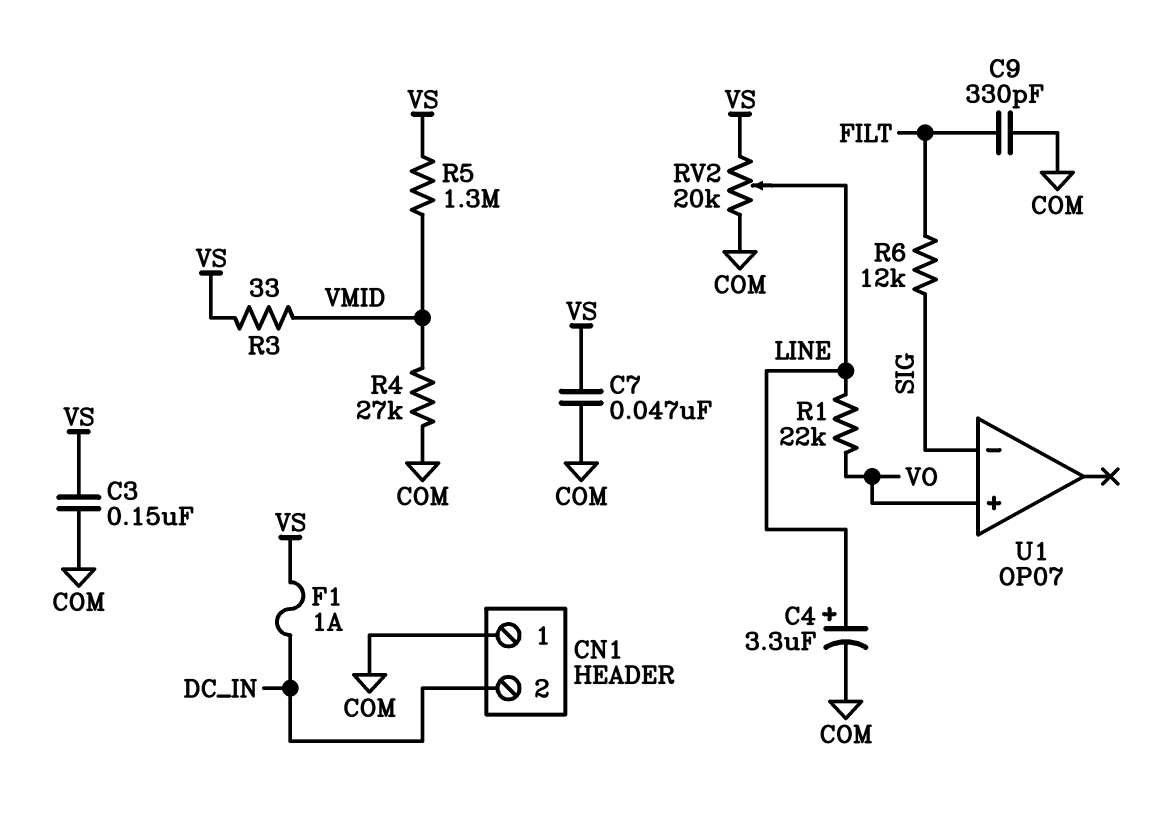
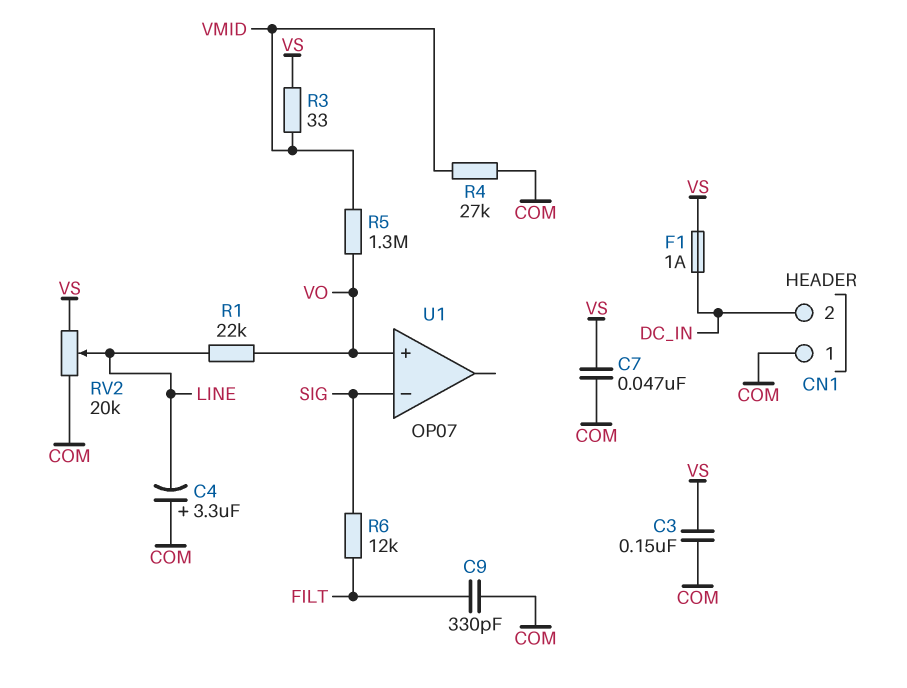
C4: 3.3uF (plus LINE, minus COM) -> 3.3uF (plus COM, minus LINE)
R5: 1.3M (VMID, VS) -> 1.3M (VMID, VO)

